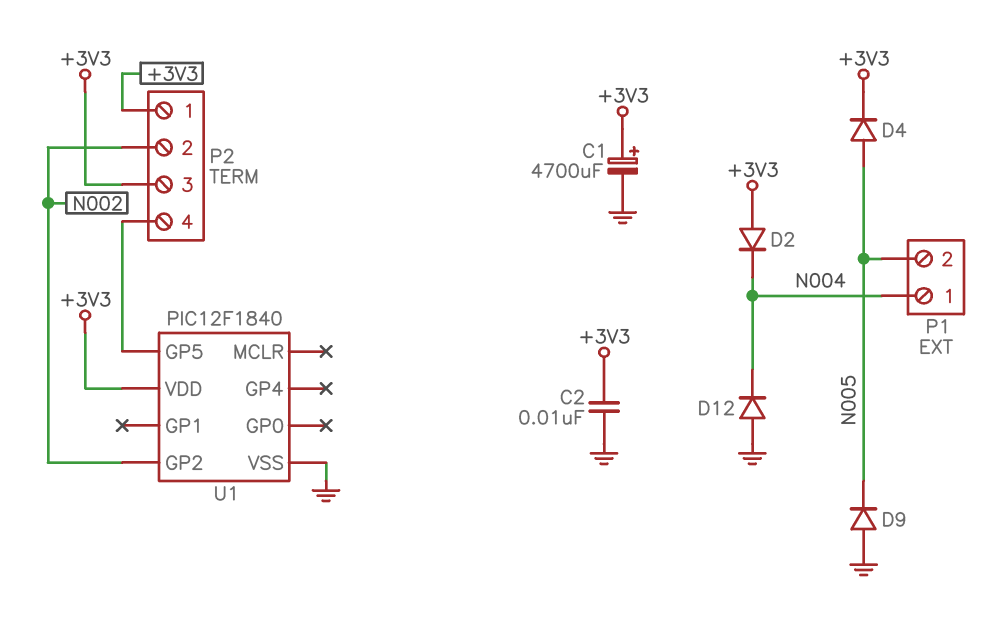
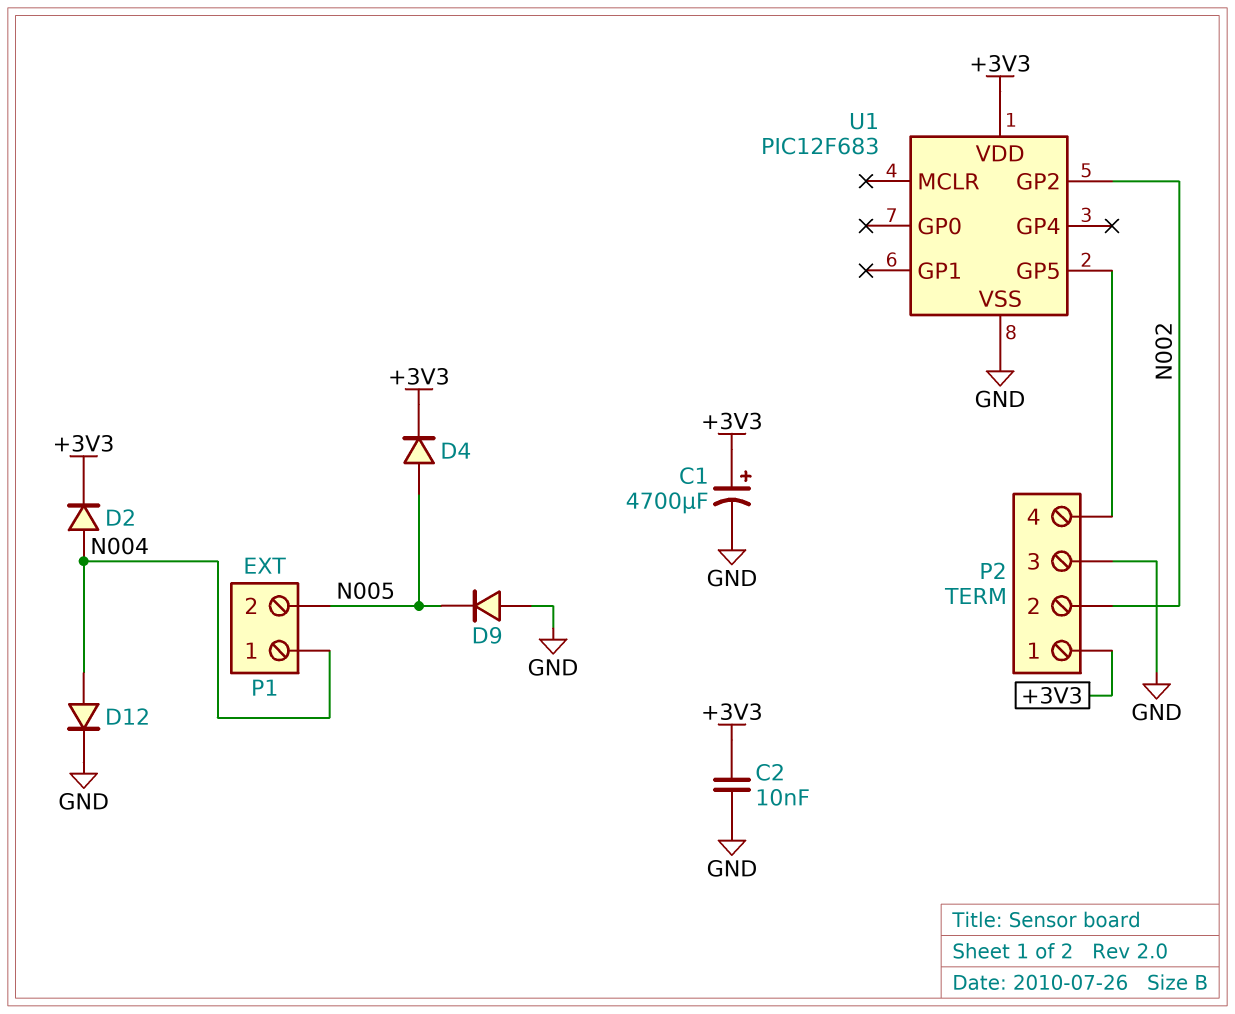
D2: diode (A +3V3, K N004) -> diode (A N004, K +3V3)
D12: diode (A GND, K N004) -> diode (A N004, K GND)
P2 pin 3: +3V3 -> GND
U1: PIC12F1840 -> PIC12F683

